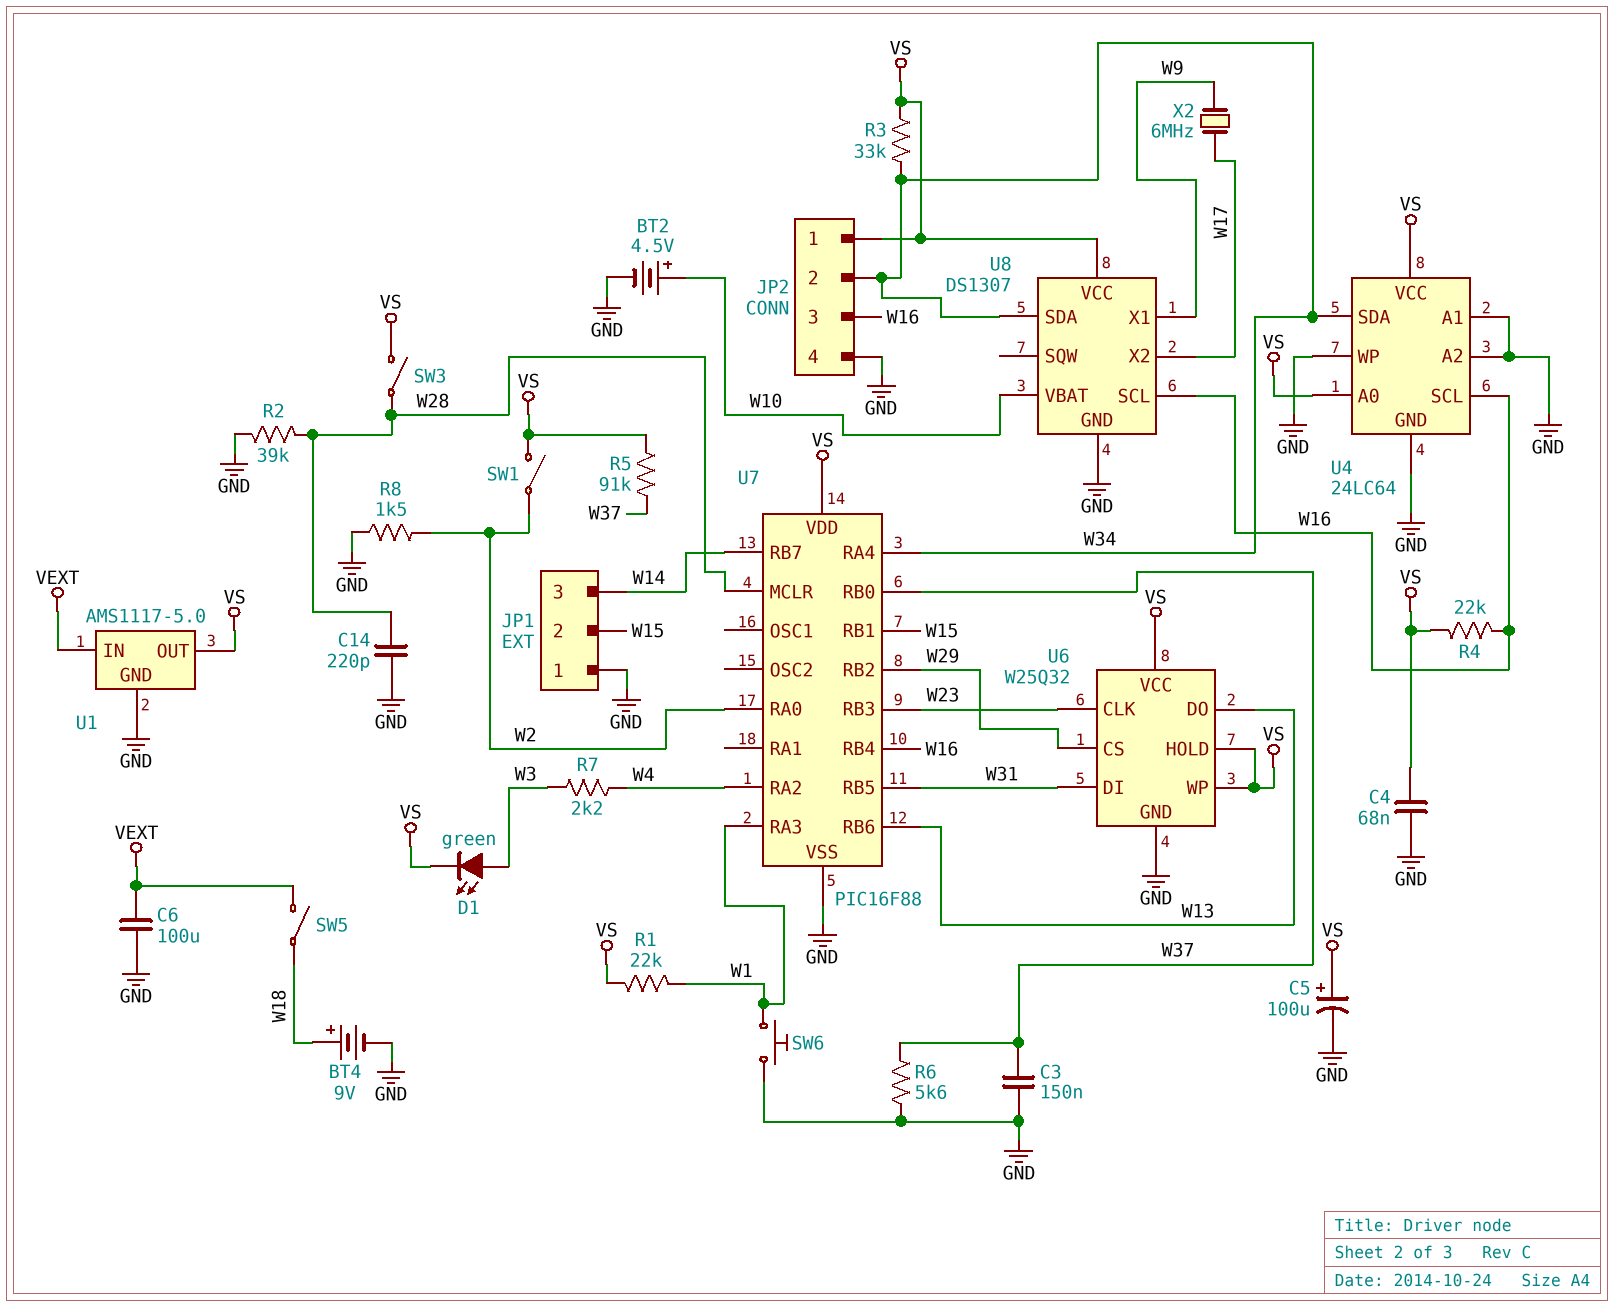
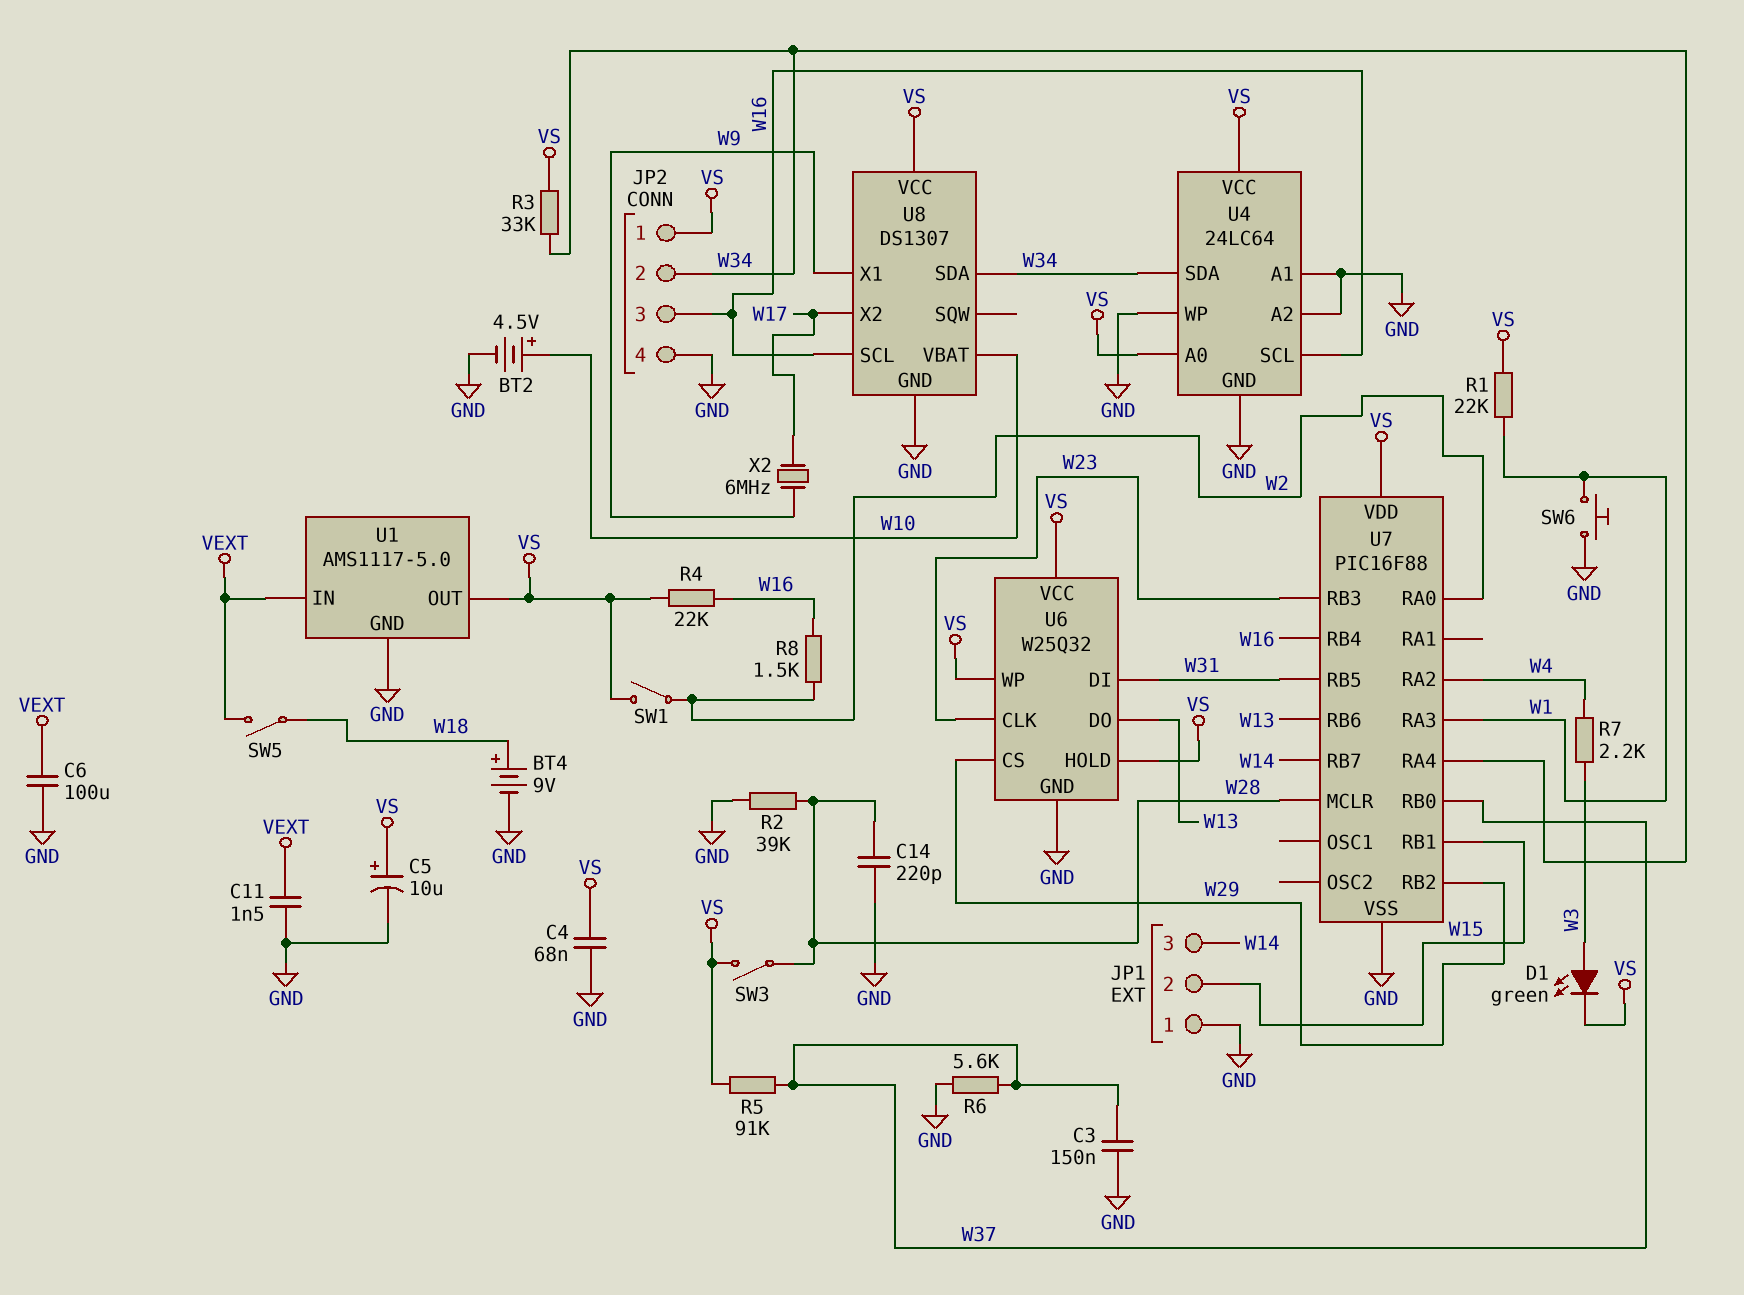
C5: 100uF (plus VS, minus GND) -> 10uF (plus VS, minus GND)
C11: none -> 1.5nF (GND, VEXT)
R8: 1.5k (GND, W2) -> 1.5k (W2, W16)

